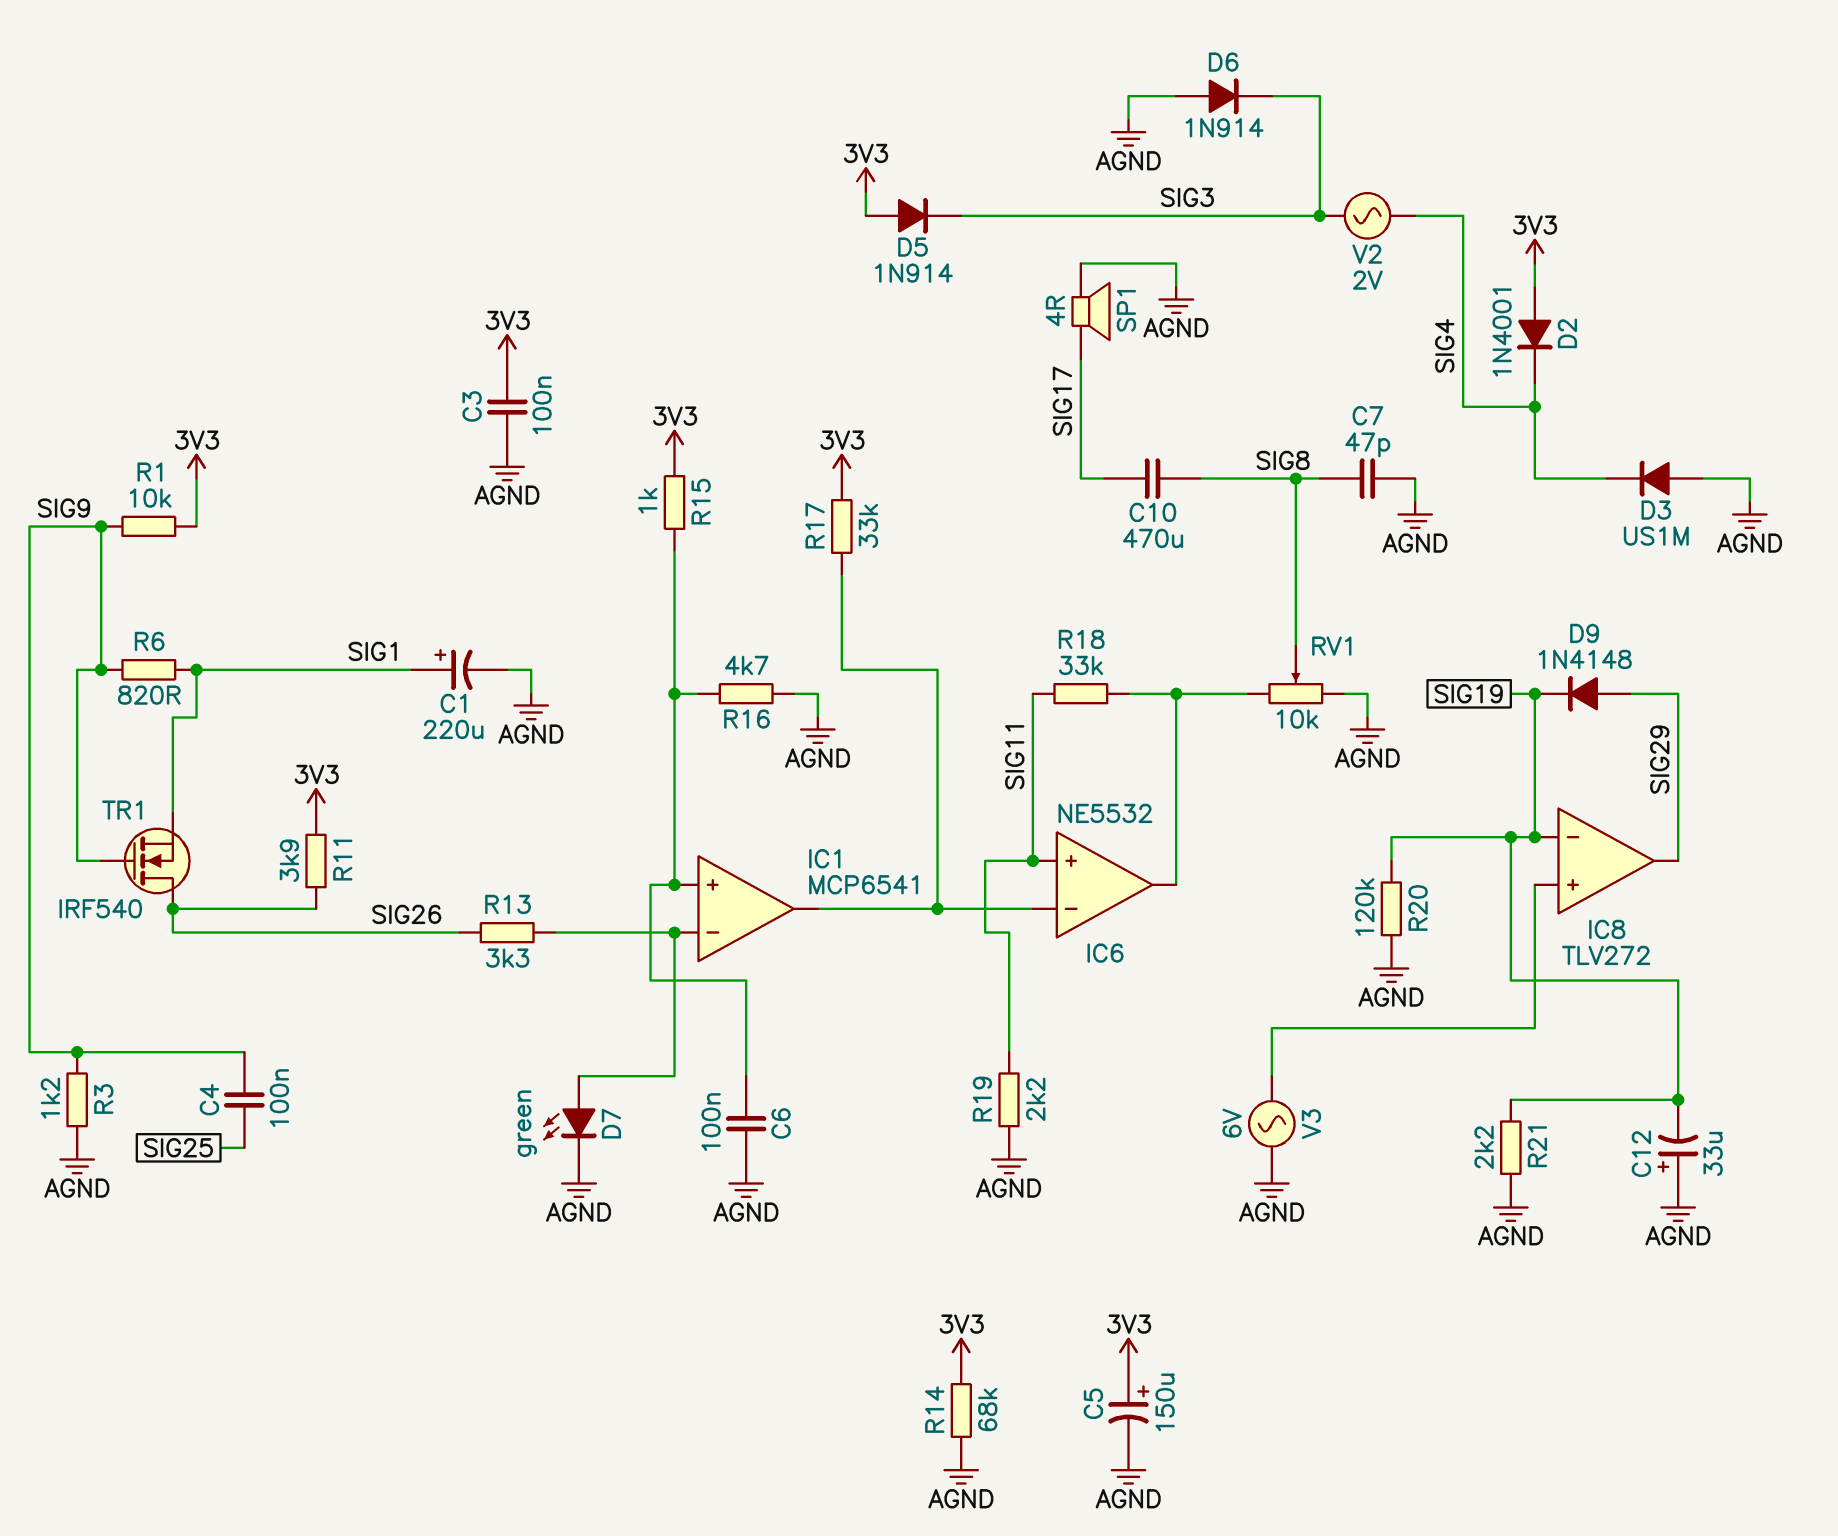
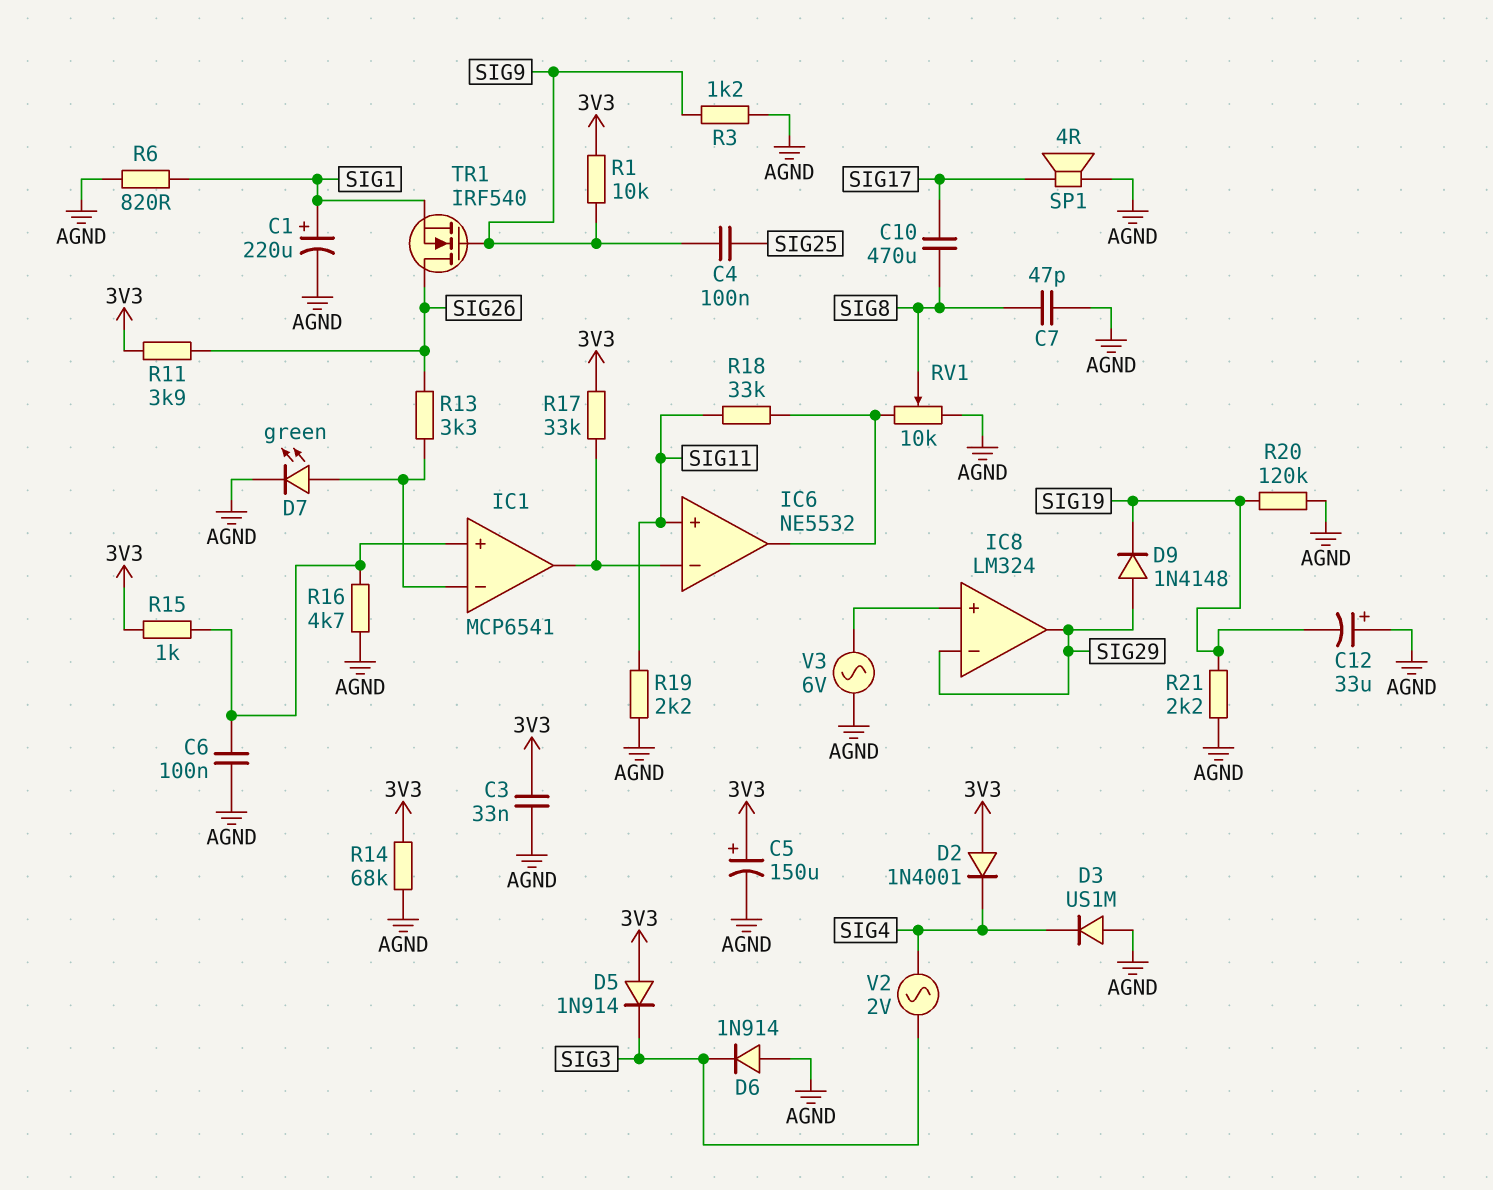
C3: 100nF (3V3, AGND) -> 33nF (3V3, AGND)
IC8: TLV272 -> LM324
IC8 pin in-: SIG19 -> SIG29
R6: 820 (SIG1, SIG9) -> 820 (AGND, SIG1)

